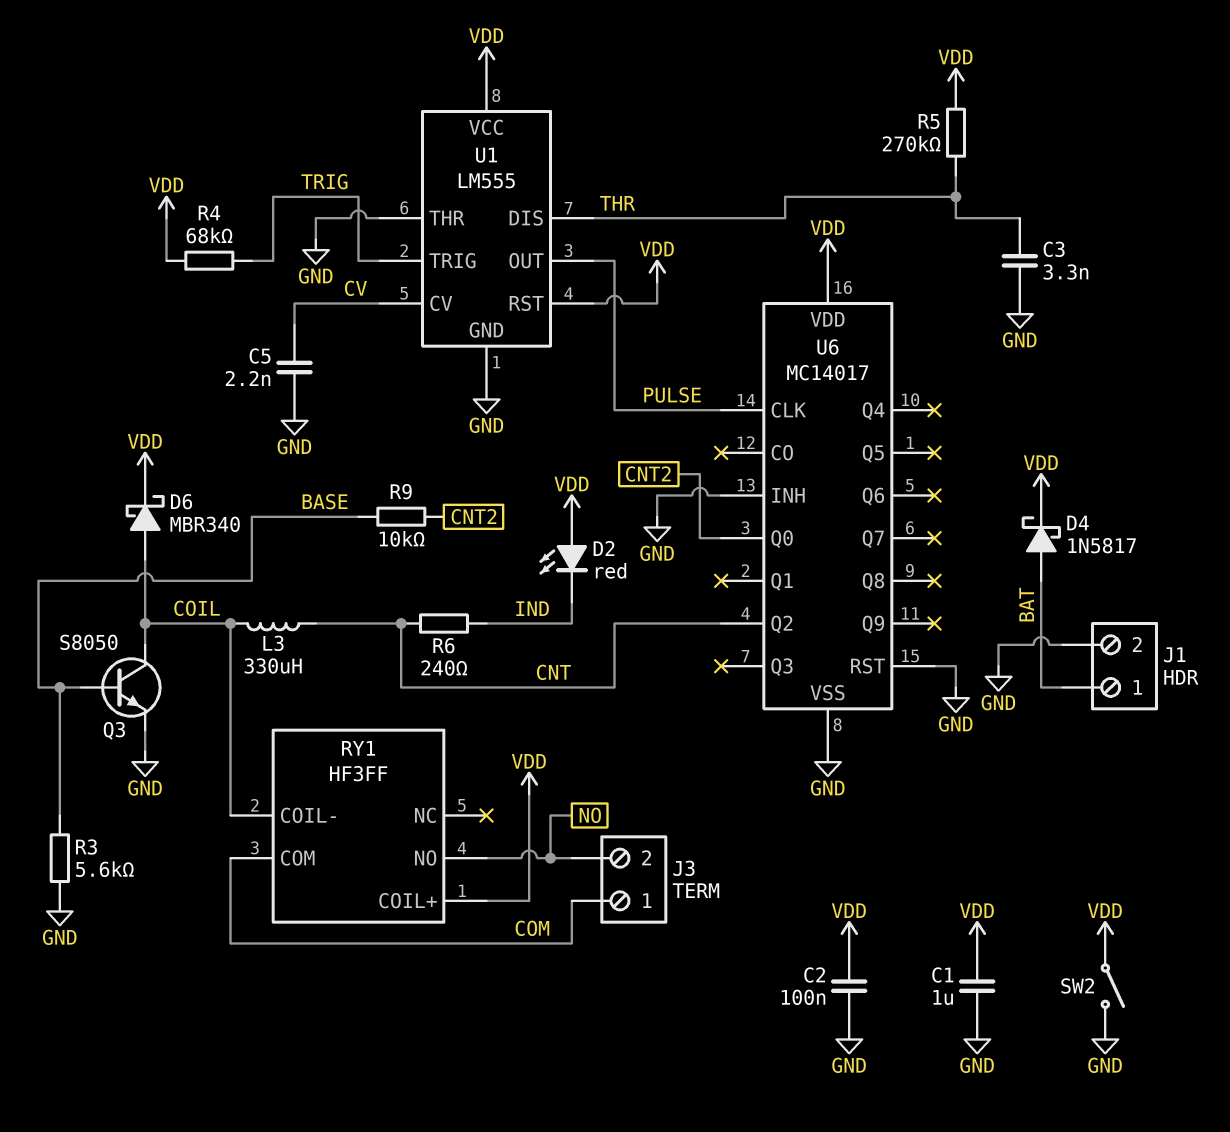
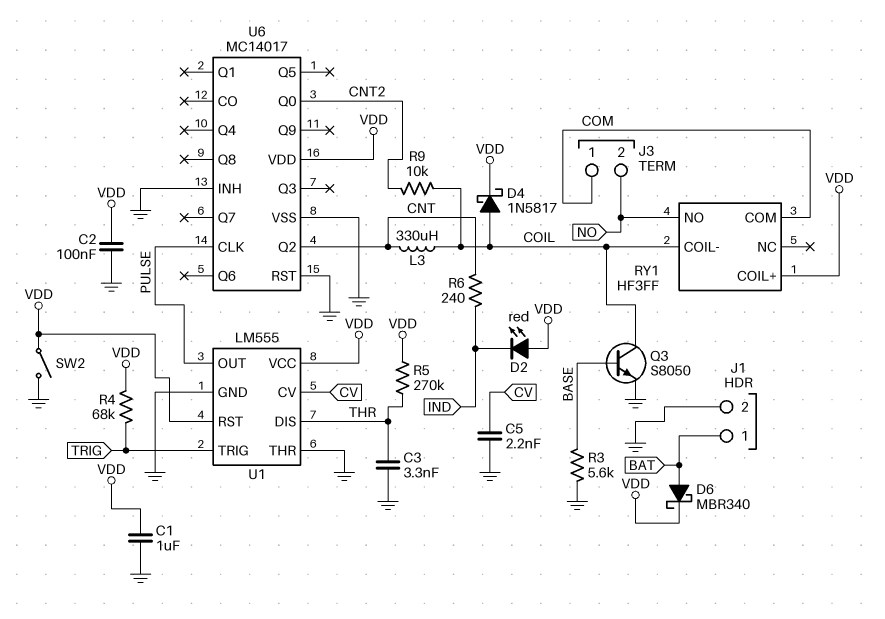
D4: schottky 1N5817 (A BAT, K VDD) -> schottky 1N5817 (A COIL, K VDD)
D6: schottky MBR340 (A COIL, K VDD) -> schottky MBR340 (A BAT, K VDD)
R9: 10k (BASE, CNT2) -> 10k (CNT2, COIL)

